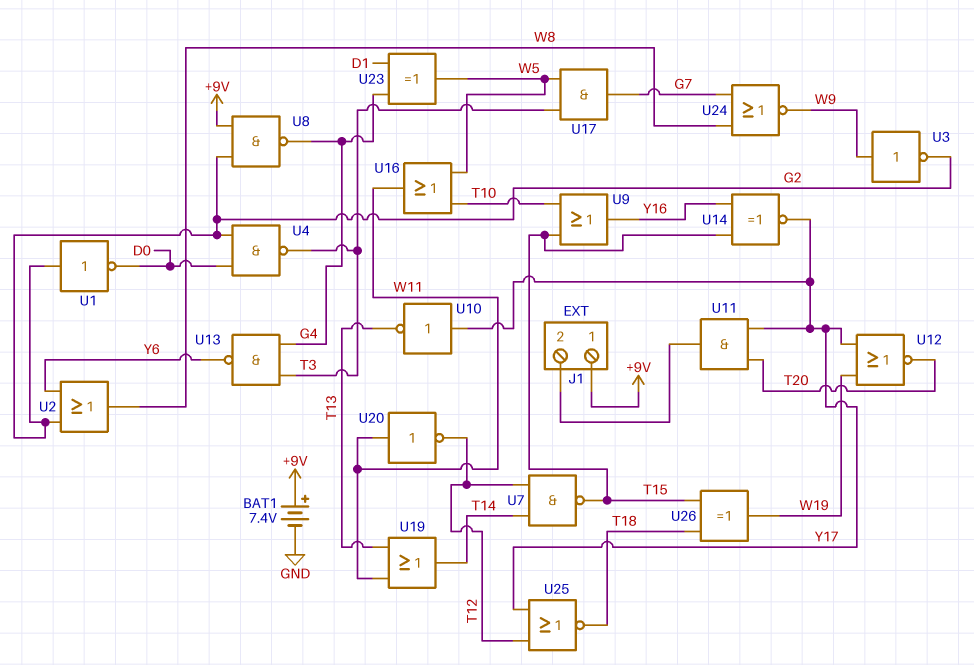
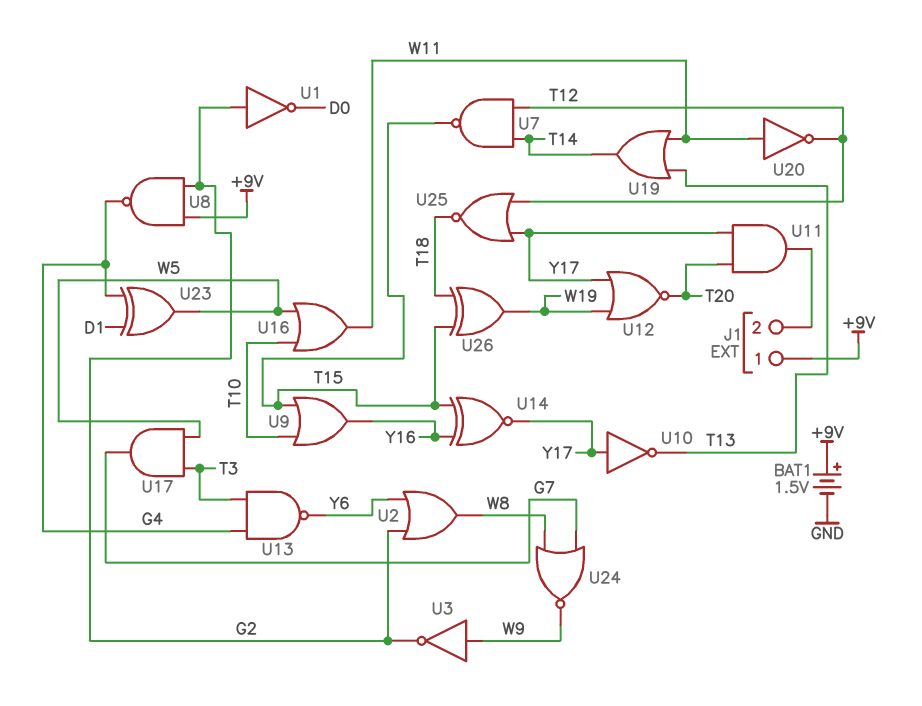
BAT1: 7.4V (plus +9V, minus GND) -> 1.5V (plus +9V, minus GND)
U4: NAND (in D0, in G2, out T3) -> none

